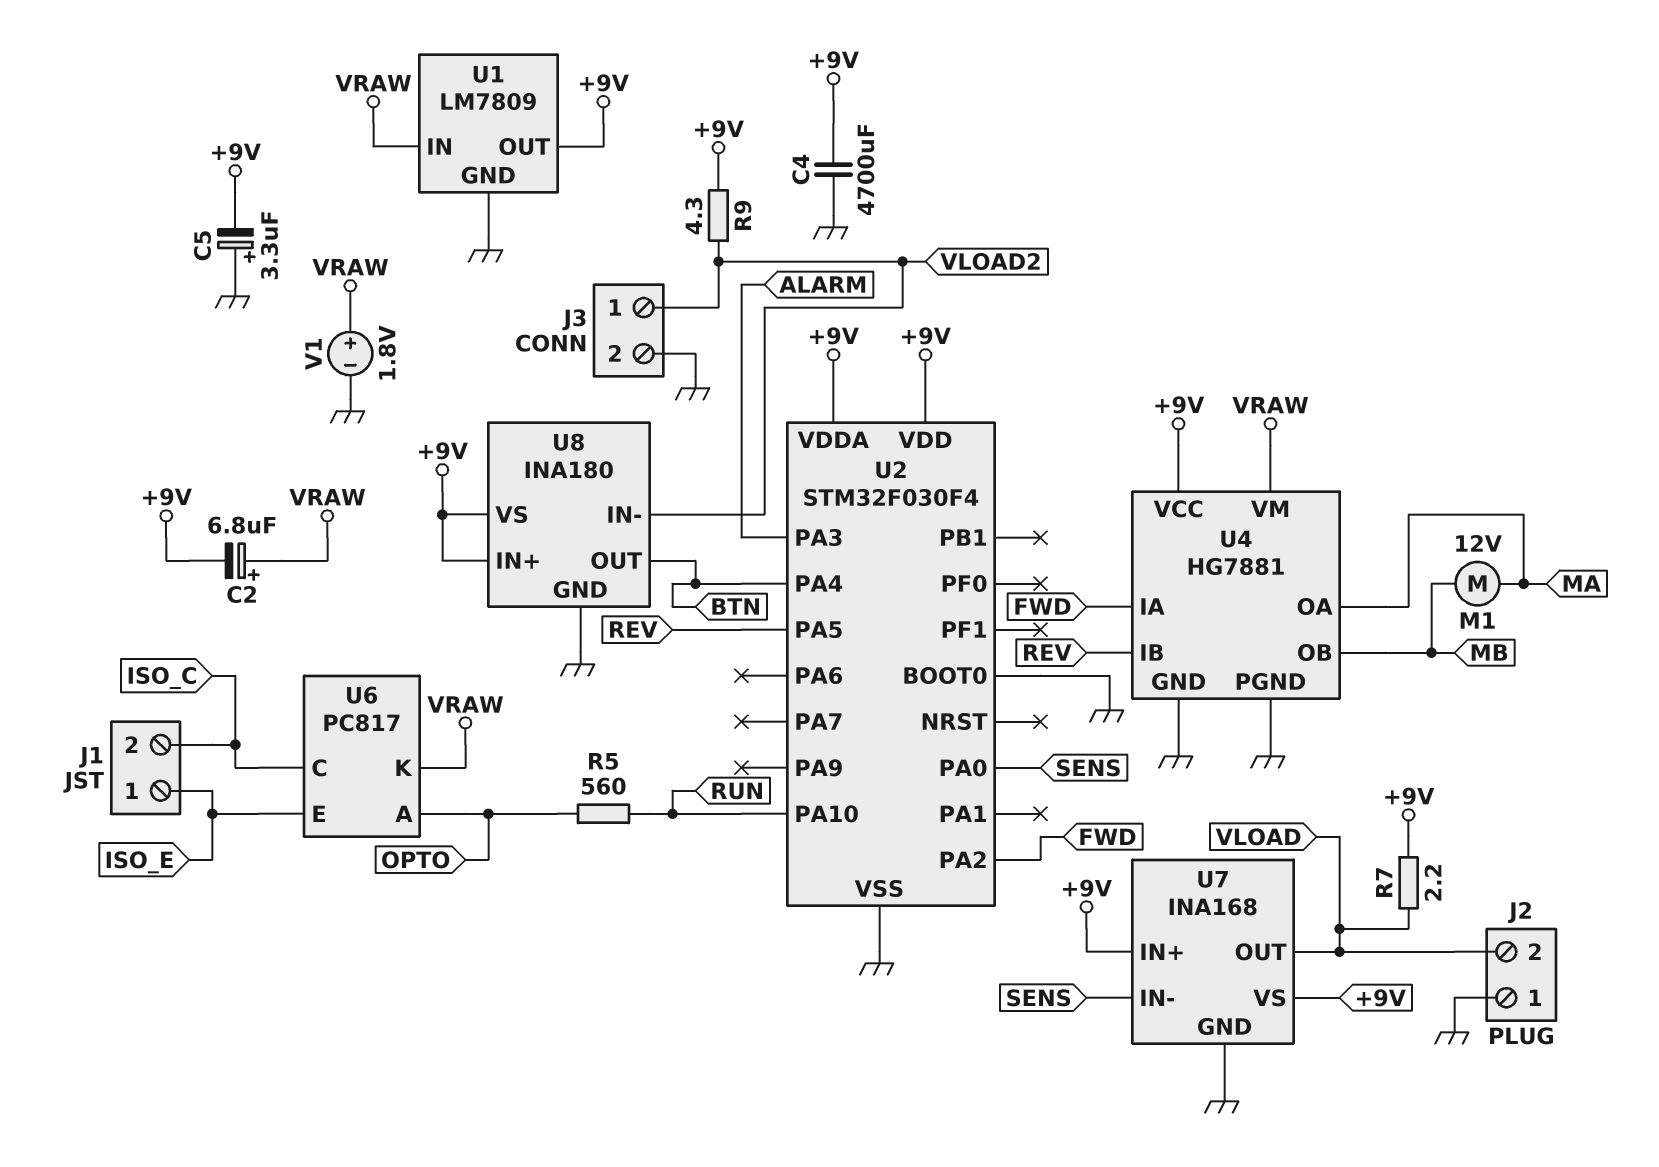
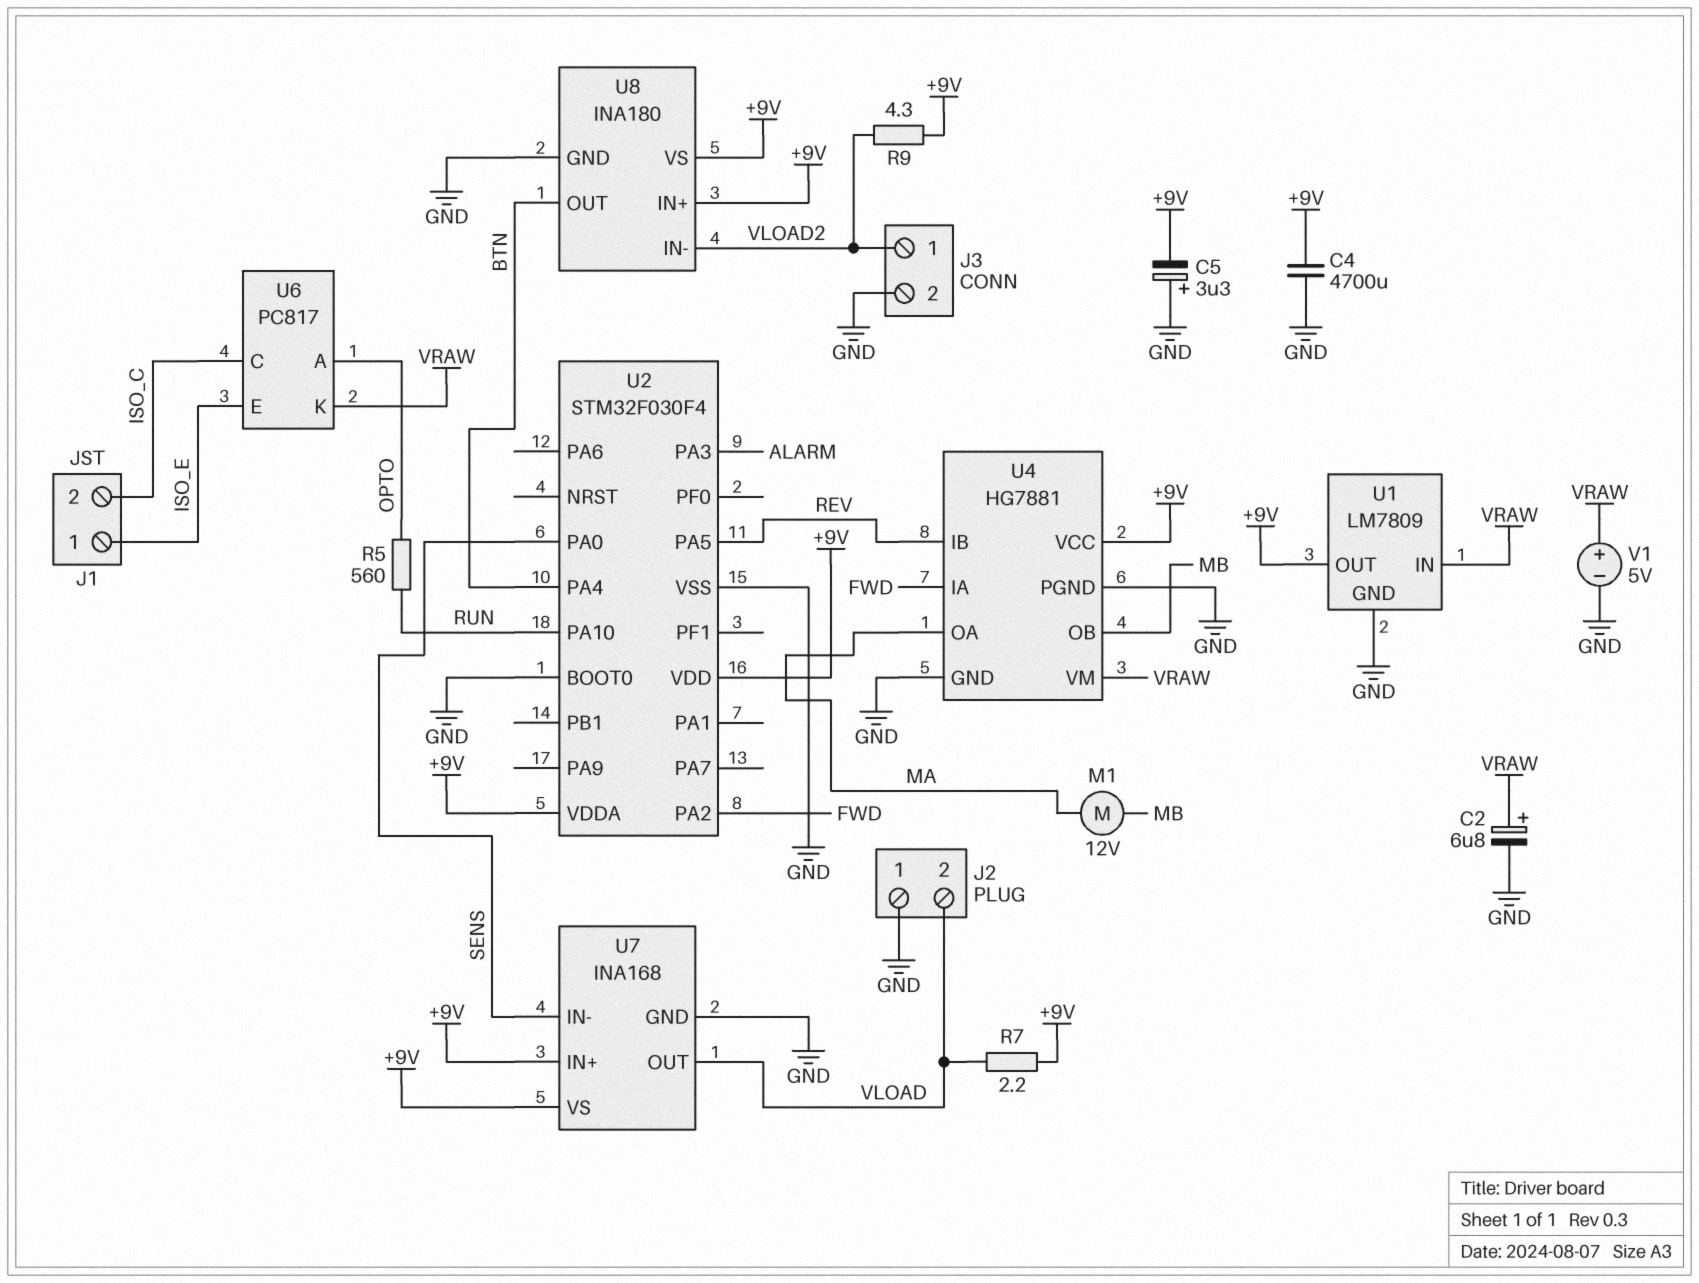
C2: 6.8uF (plus VRAW, minus +9V) -> 6.8uF (plus VRAW, minus GND)
V1: 1.8V (plus VRAW, minus GND) -> 5V (plus VRAW, minus GND)

